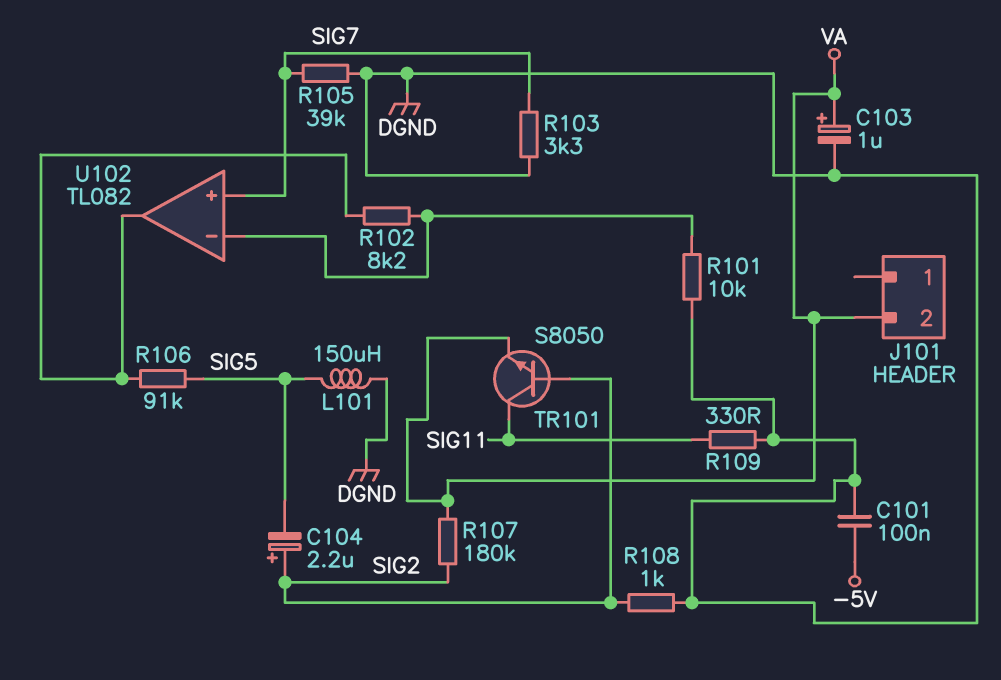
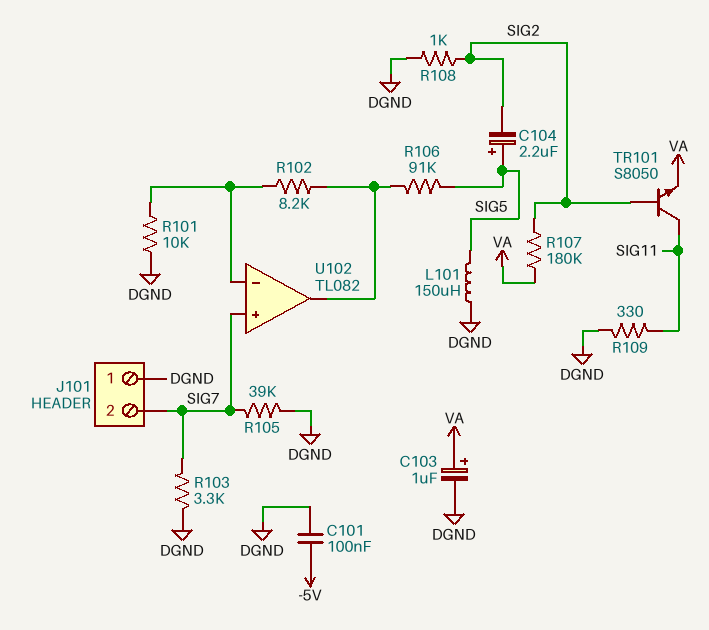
C104: 2.2uF (plus SIG2, minus SIG5) -> 2.2uF (plus SIG5, minus SIG2)
J101 pin 1: none -> DGND
J101 pin 2: VA -> SIG7

